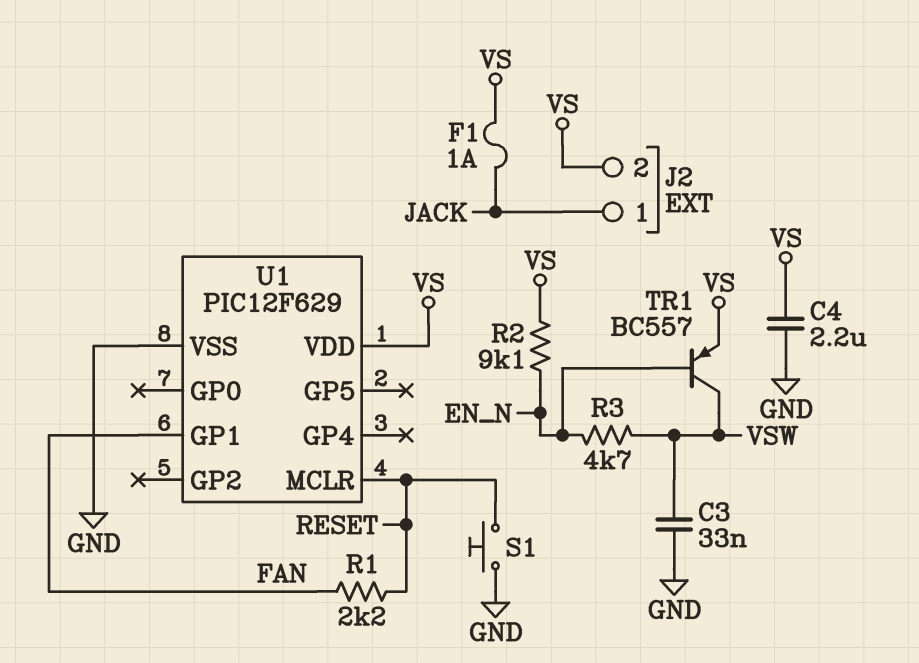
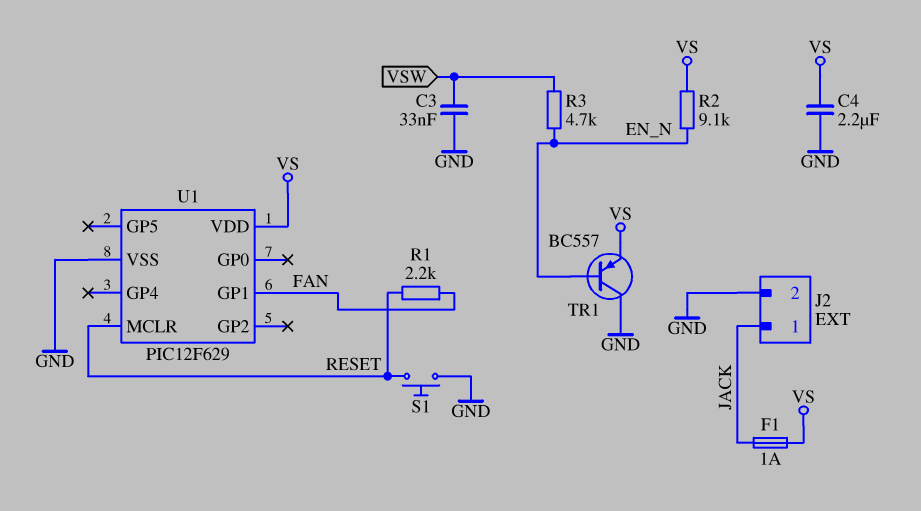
J2 pin 2: VS -> GND
TR1: PNP BC557 (B EN_N, C VSW, E VS) -> PNP BC557 (B EN_N, C GND, E VS)

